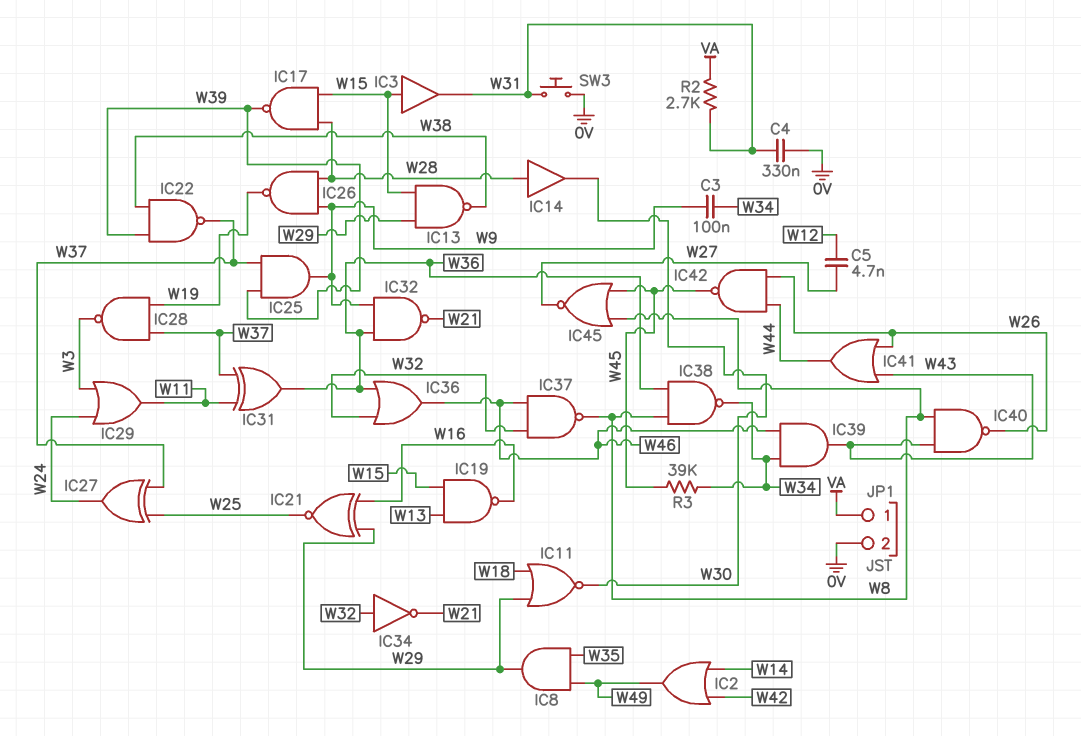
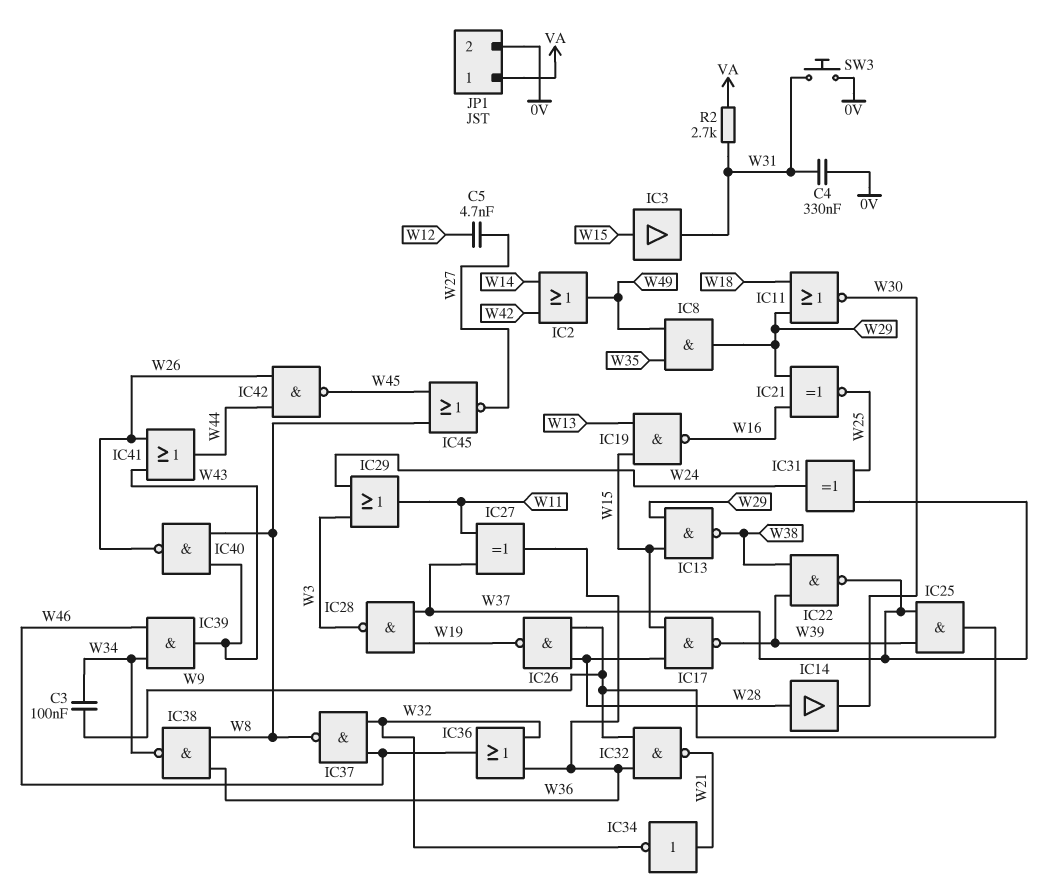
IC27: XOR (in W25, in W37, out W24) -> XOR (in W11, in W37, out W36)
IC31: XOR (in W11, in W37, out W36) -> XOR (in W25, in W37, out W24)
IC34: NOT (in W32, out W21) -> NOT (in W21, out W32)
R3: 39k (W34, W45) -> none

